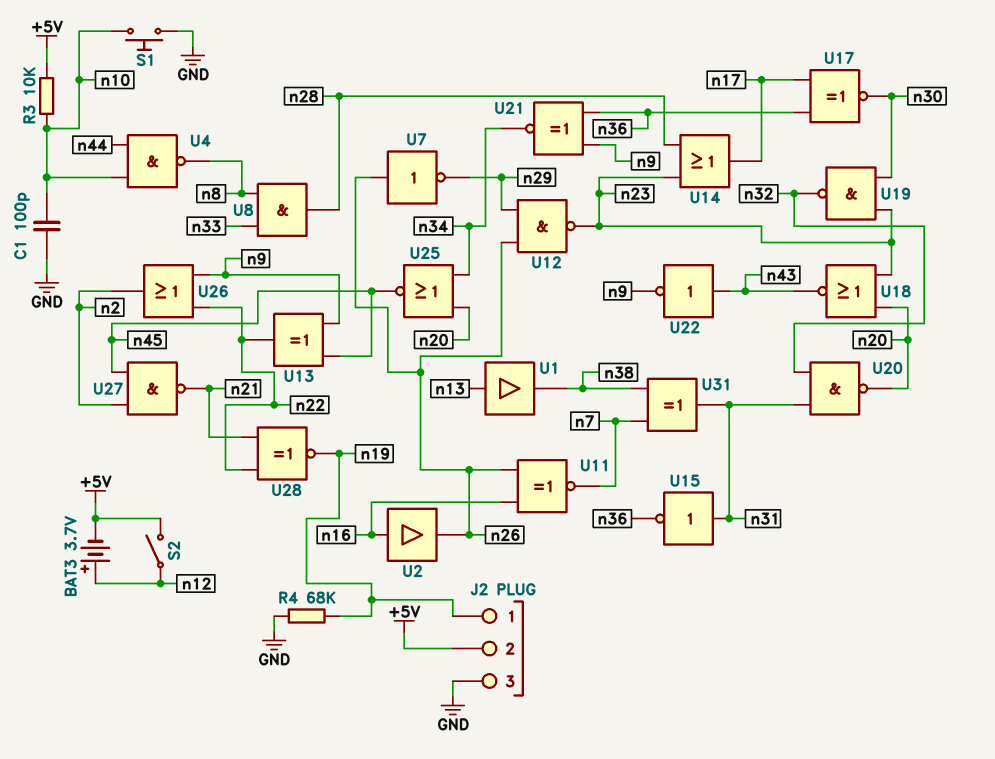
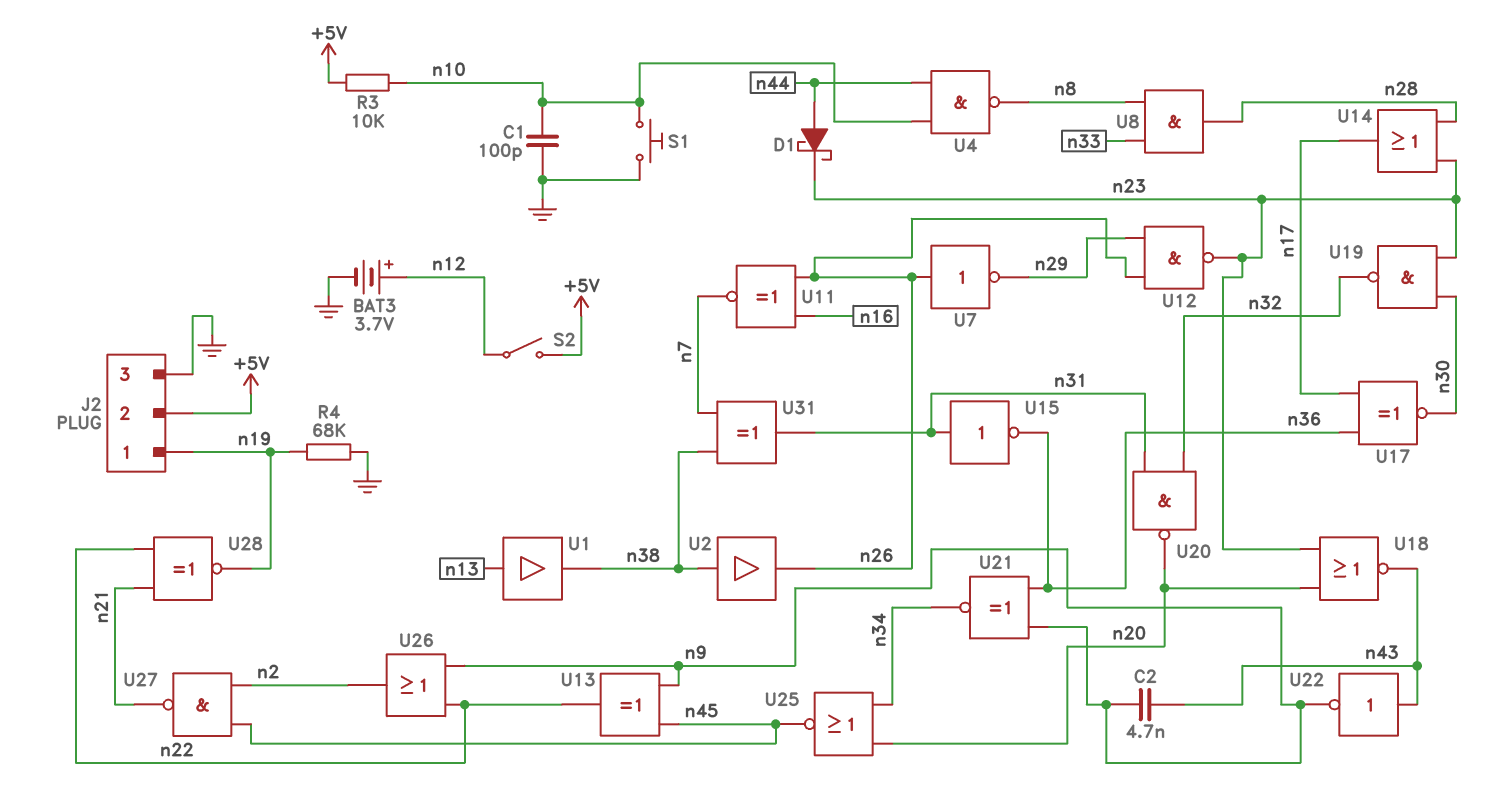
BAT3: 3.7V (plus n12, minus +5V) -> 3.7V (plus n12, minus GND)
C2: none -> 4.7nF (n9, n43)
D1: none -> schottky (A n44, K n23)
U2: buffer (in n16, out n26) -> buffer (in n38, out n26)

